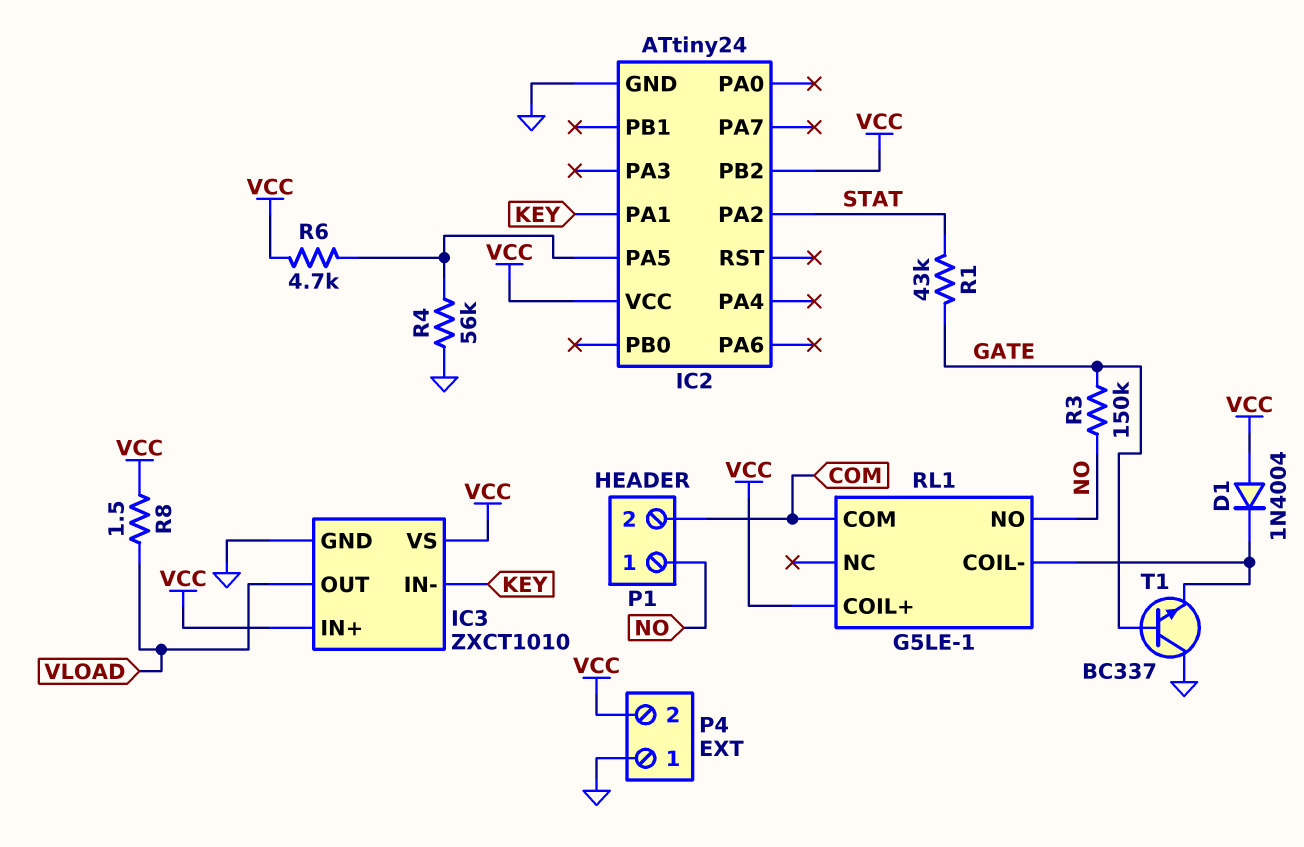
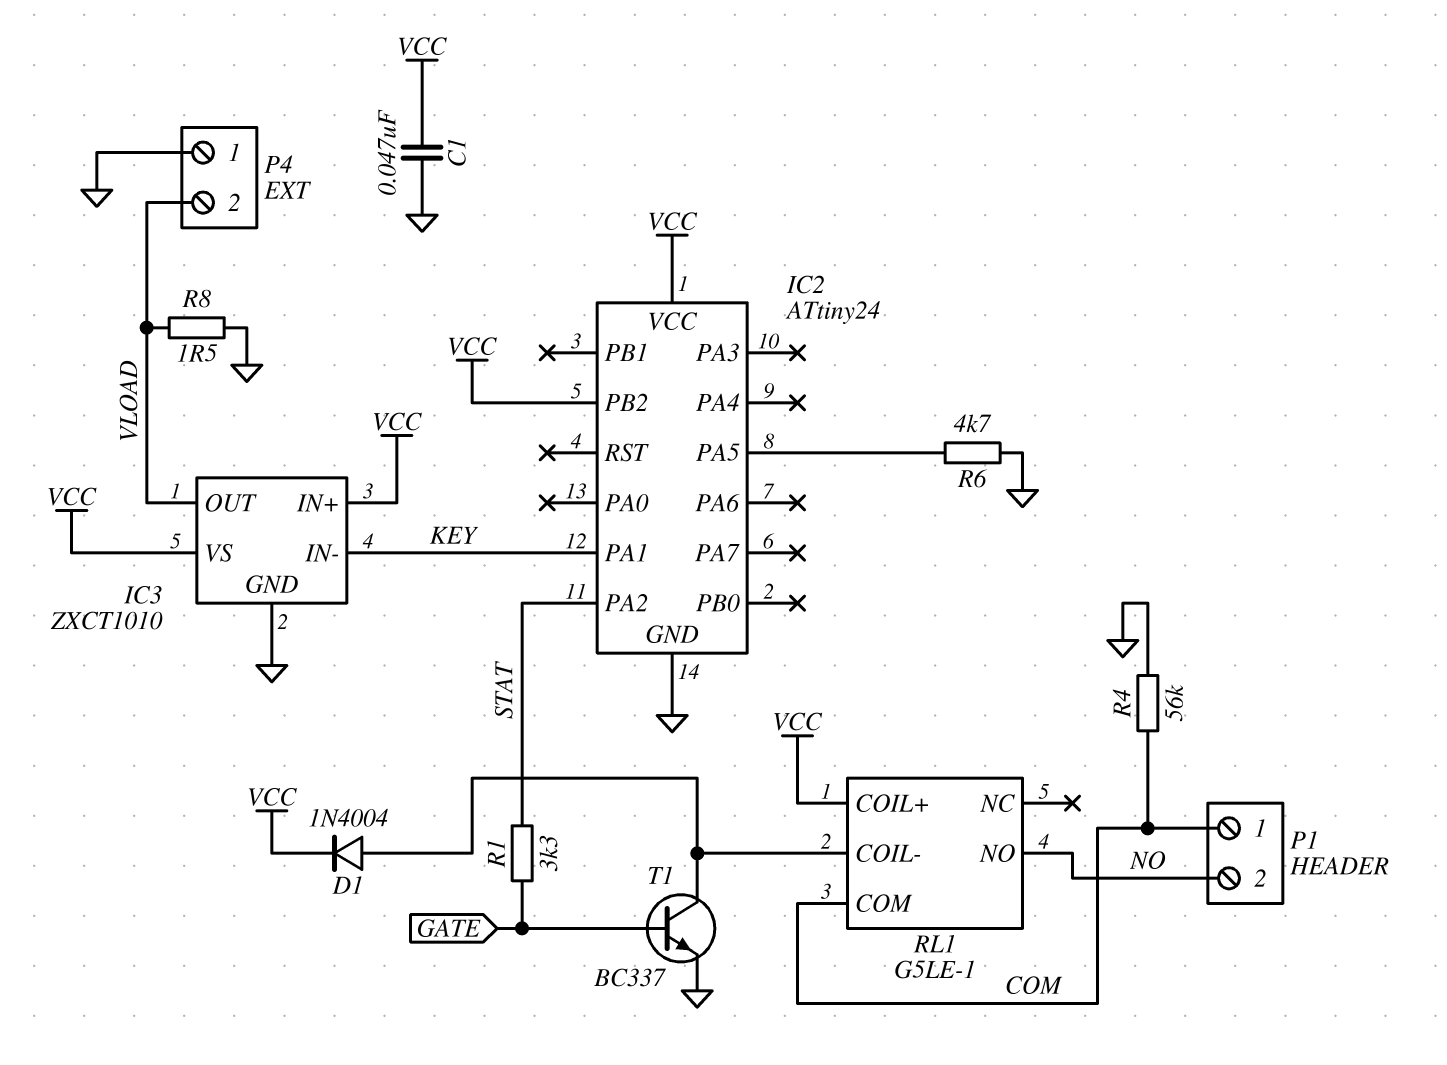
C1: none -> 47nF (GND, VCC)
D1: diode 1N4004 (A VCC, K RL1/COIL-) -> diode 1N4004 (A RL1/COIL-, K VCC)
P1 pin 1: NO -> COM
P1 pin 2: COM -> NO
P4 pin 2: VCC -> VLOAD
R1: 43k (GATE, STAT) -> 3.3k (GATE, STAT)
R3: 150k (GATE, NO) -> none
R4: 56k (GND, IC2/PA5) -> 56k (COM, GND)
R6: 4.7k (IC2/PA5, VCC) -> 4.7k (GND, IC2/PA5)
R8: 1.5 (VCC, VLOAD) -> 1.5 (GND, VLOAD)
T1: NPN BC337 (B GATE, C GND, E RL1/COIL-) -> NPN BC337 (B GATE, C RL1/COIL-, E GND)

